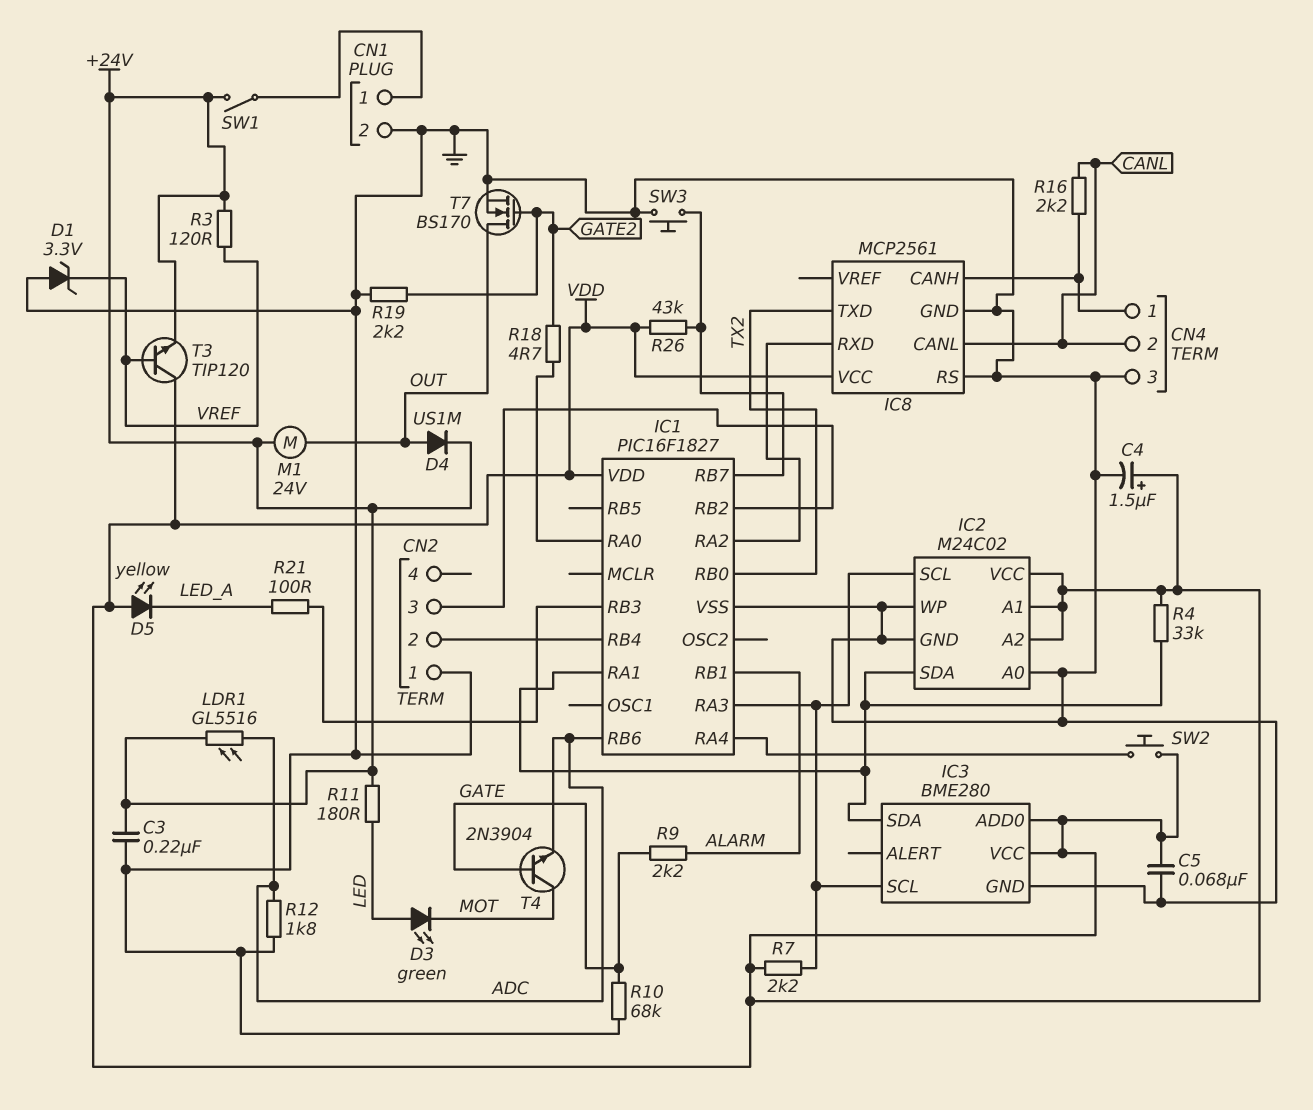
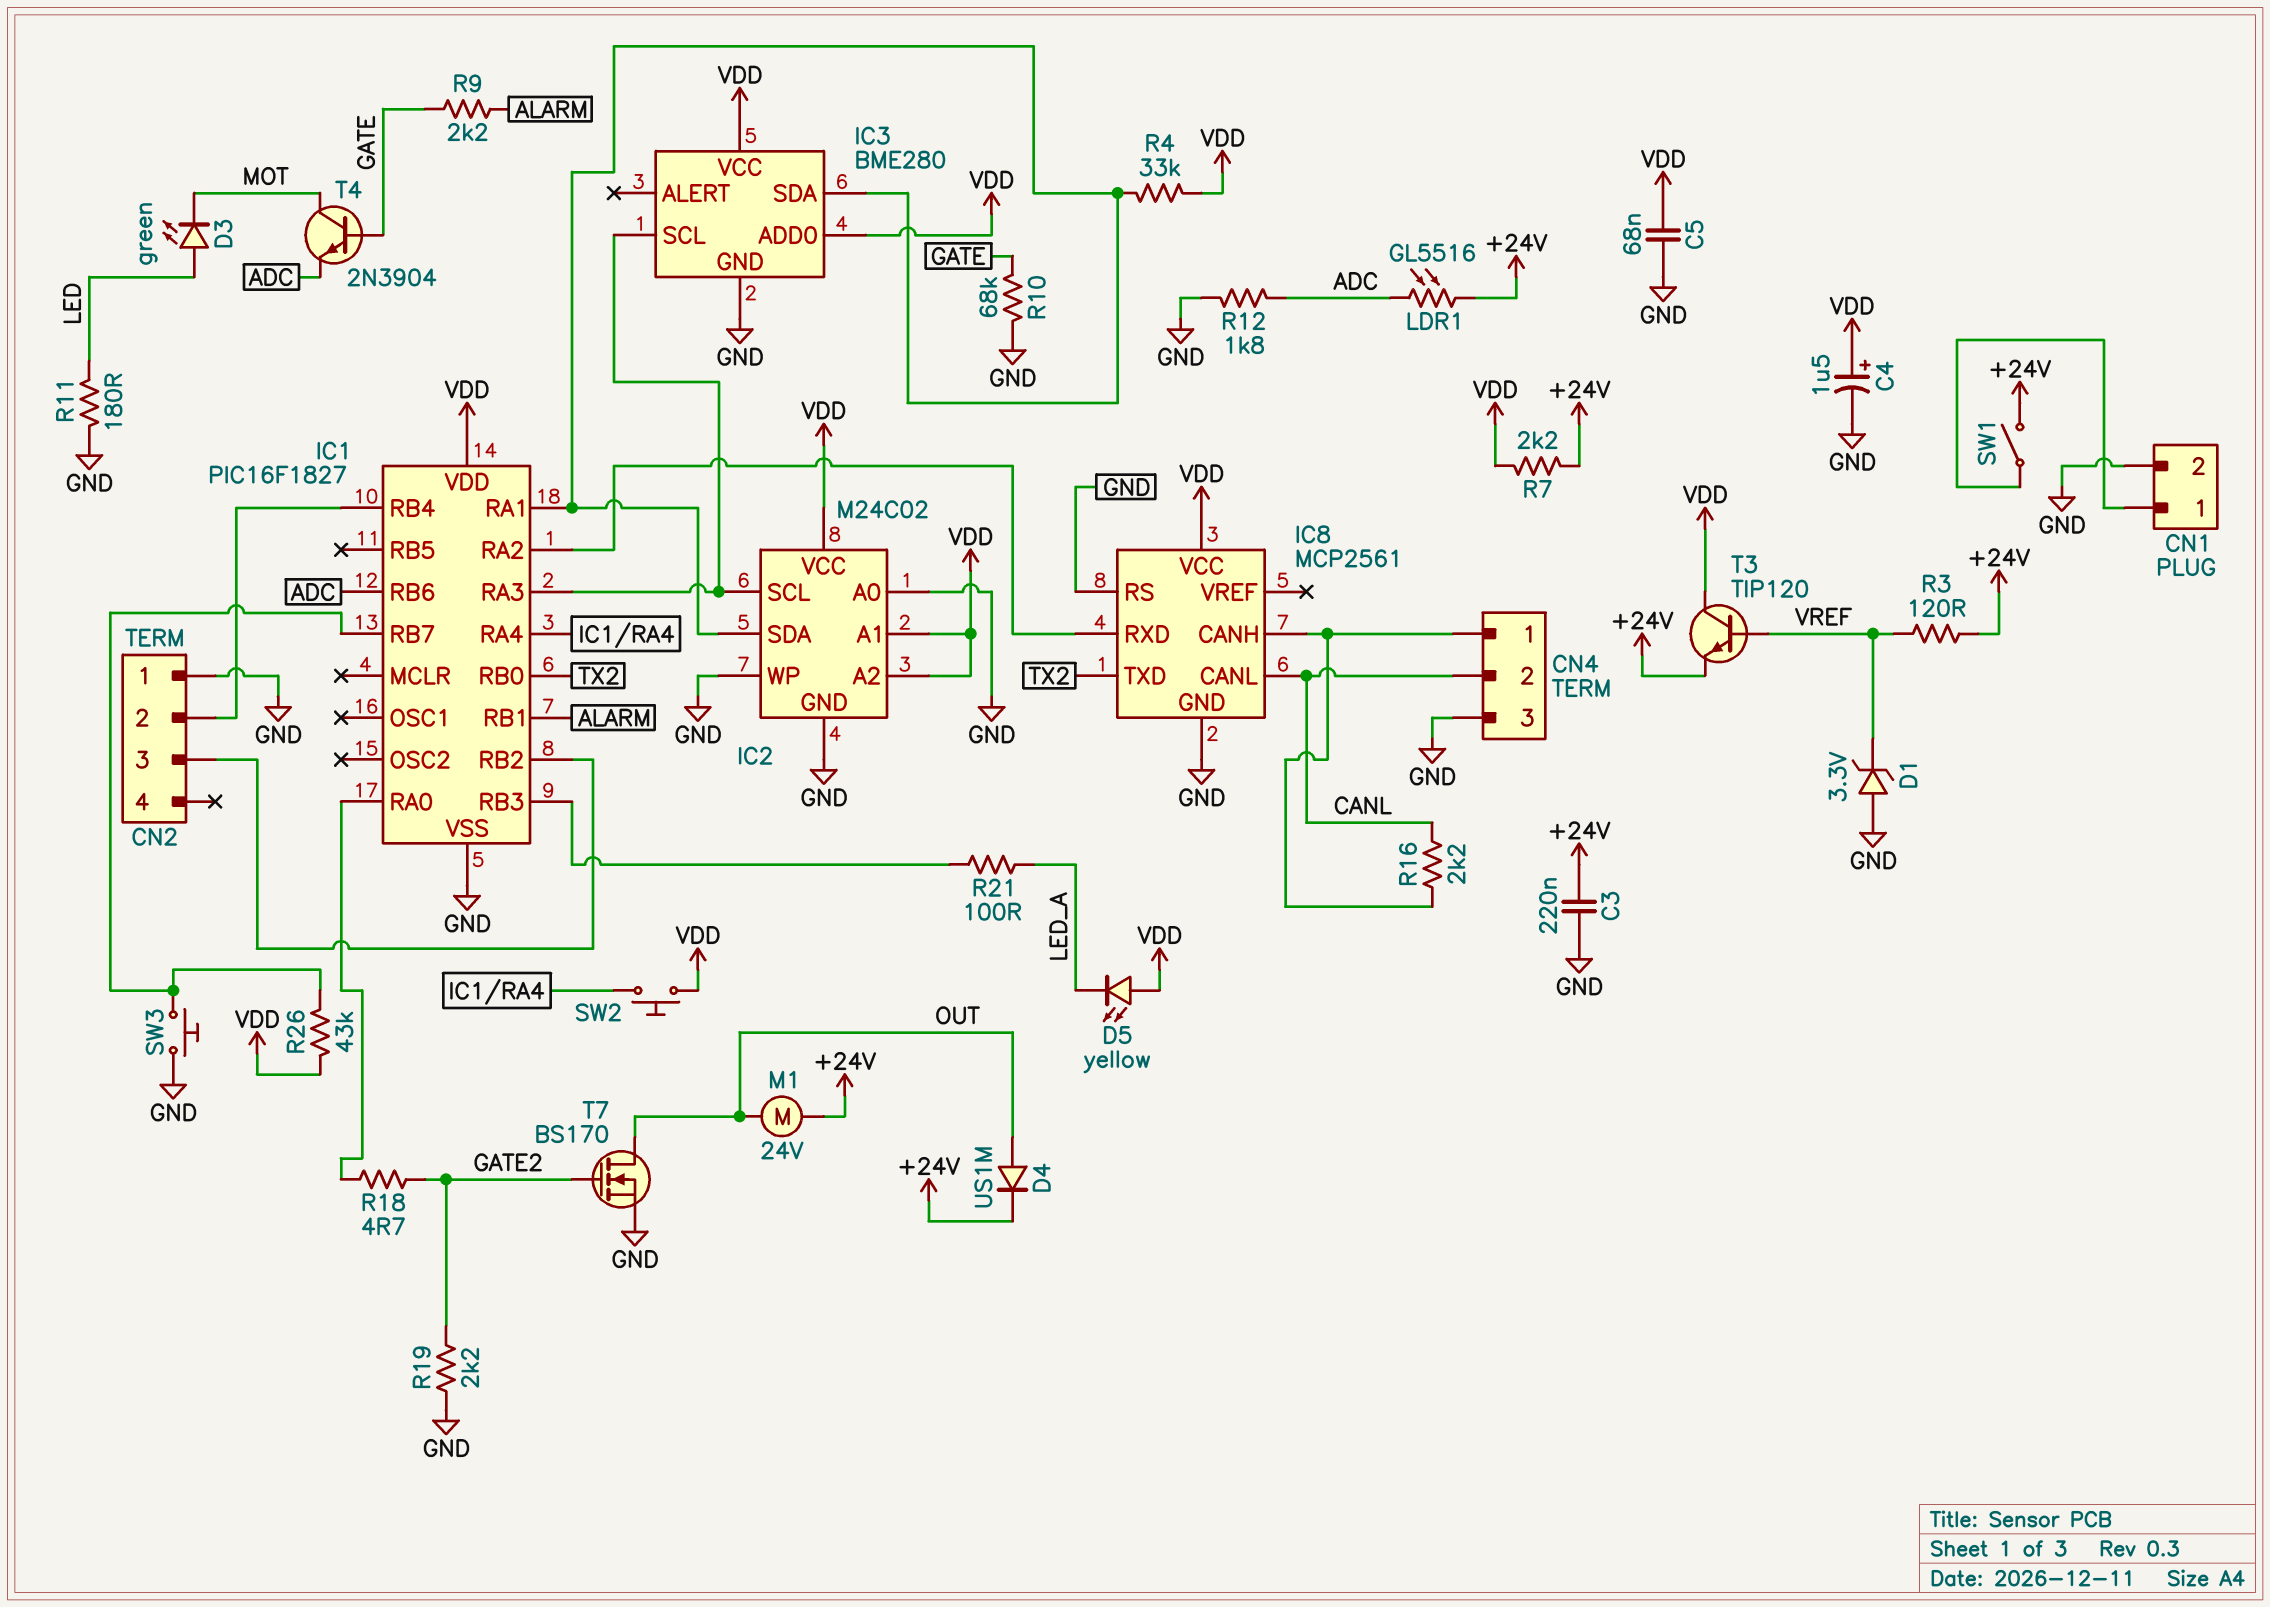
R7: 2.2k (IC1/RA3, VDD) -> 2.2k (+24V, VDD)
R11: 180 (+24V, LED) -> 180 (GND, LED)

